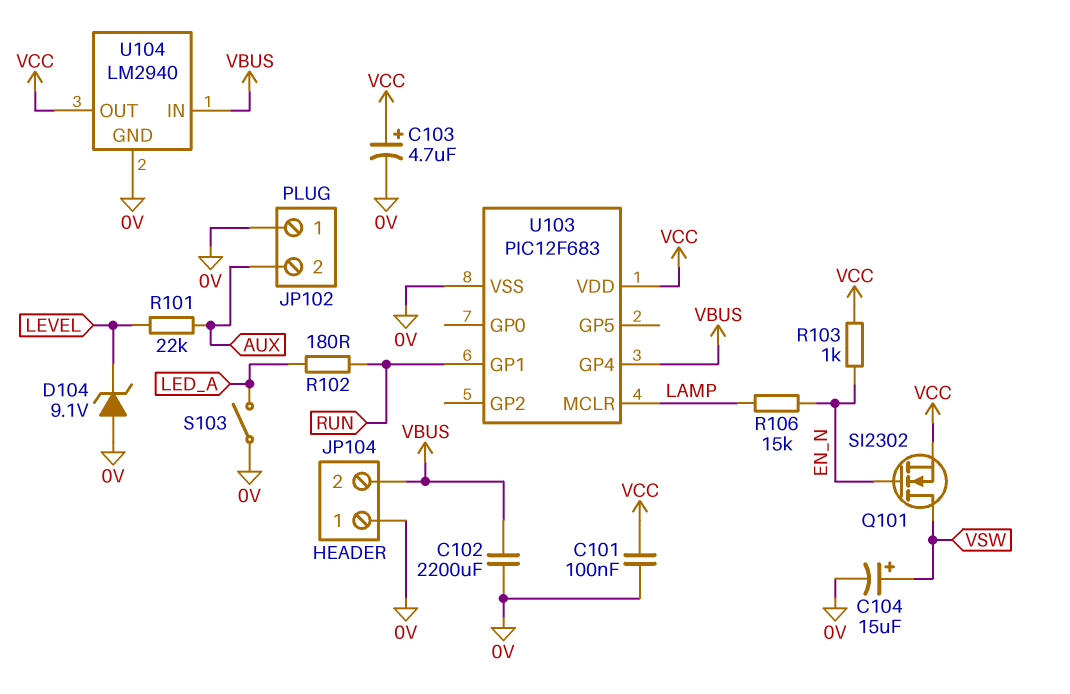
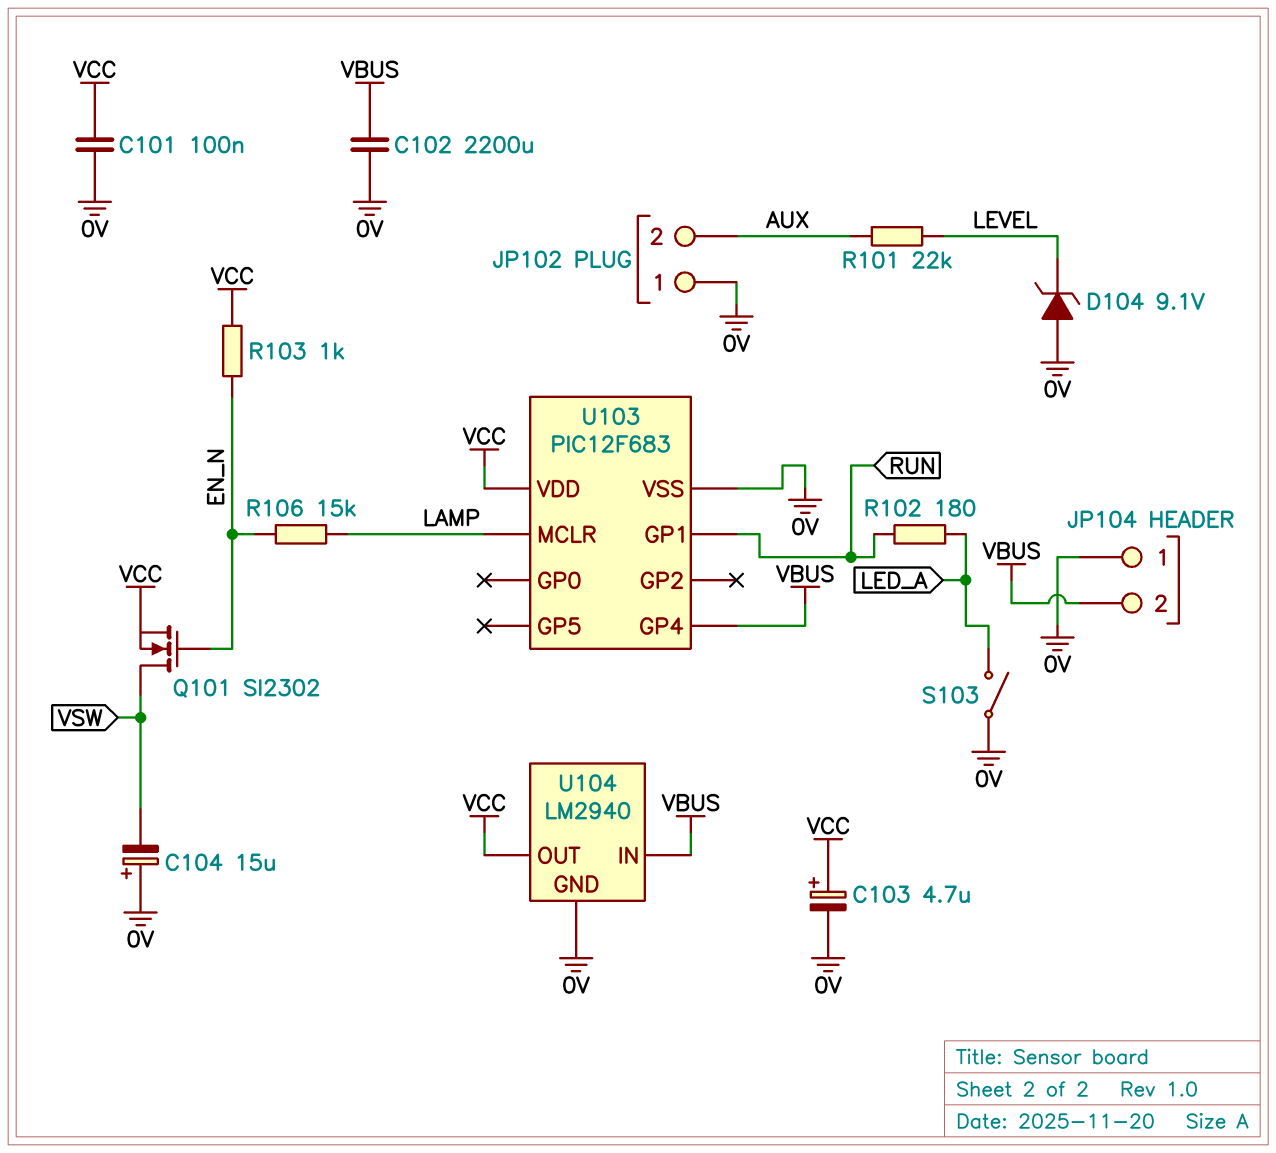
C104: 15uF (plus VSW, minus 0V) -> 15uF (plus 0V, minus VSW)

